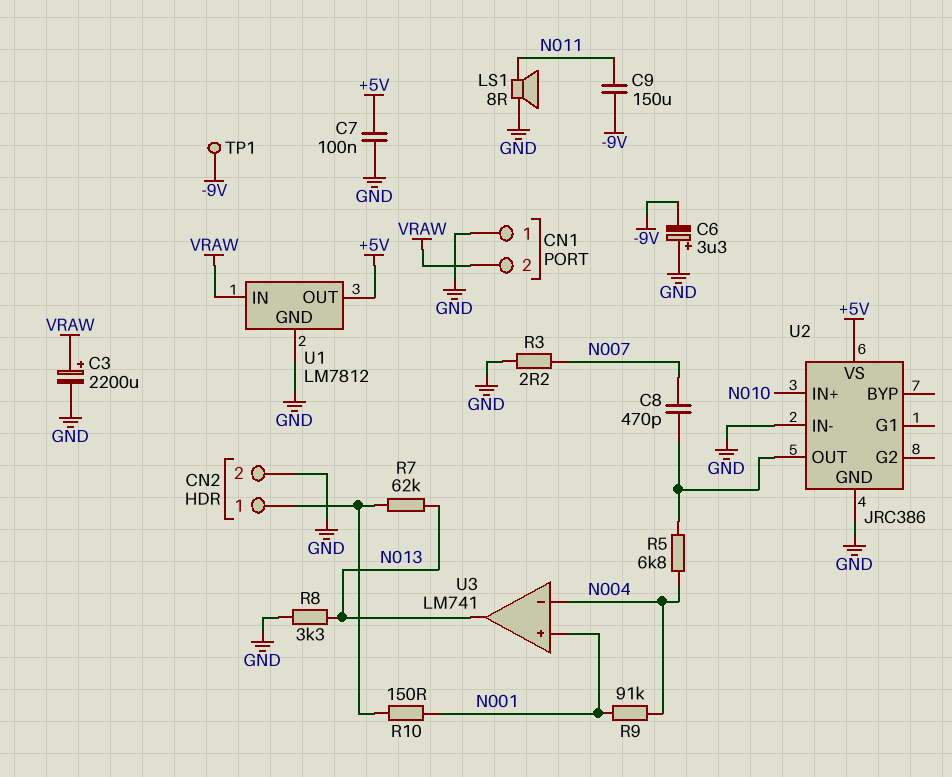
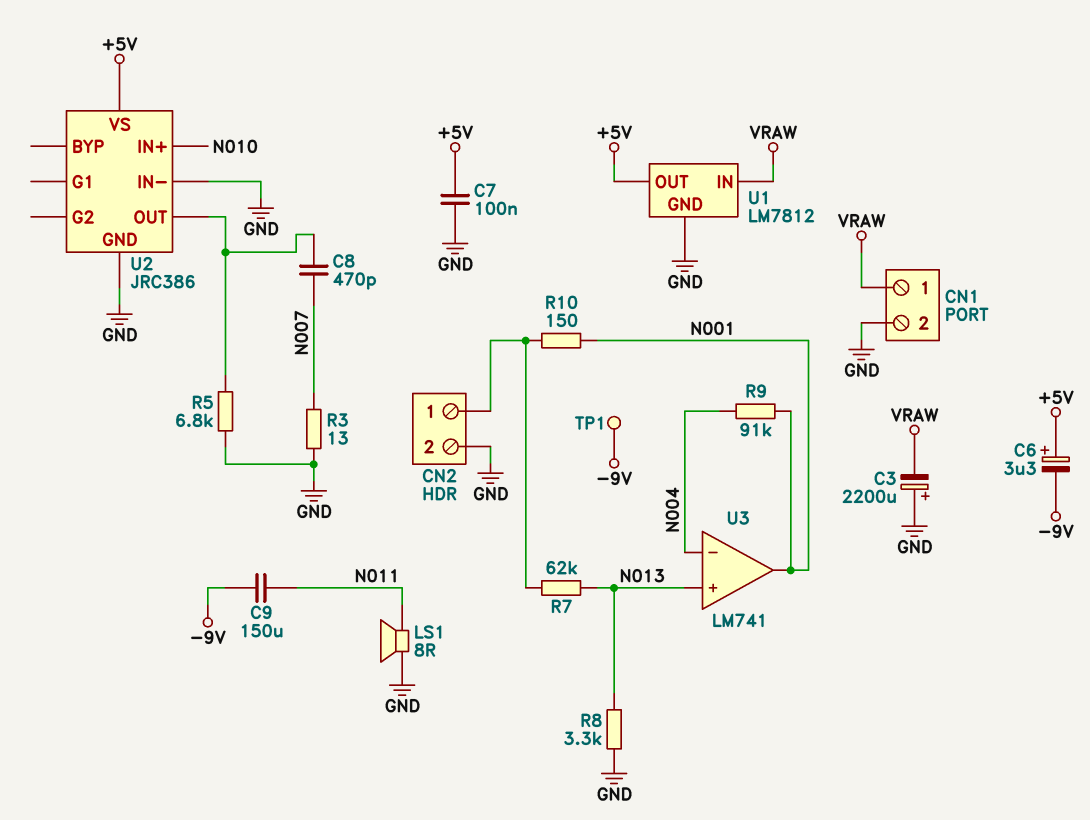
C3: 2200uF (plus VRAW, minus GND) -> 2200uF (plus GND, minus VRAW)
C6: 3.3uF (plus GND, minus -9V) -> 3.3uF (plus +5V, minus -9V)
CN1 pin 1: GND -> VRAW
CN1 pin 2: VRAW -> GND
R3: 2.2 (GND, N007) -> 13 (GND, N007)
R5: 6.8k (N004, U2/OUT) -> 6.8k (GND, U2/OUT)
U3 pin in+: N001 -> N013
U3 pin out: N013 -> N001

